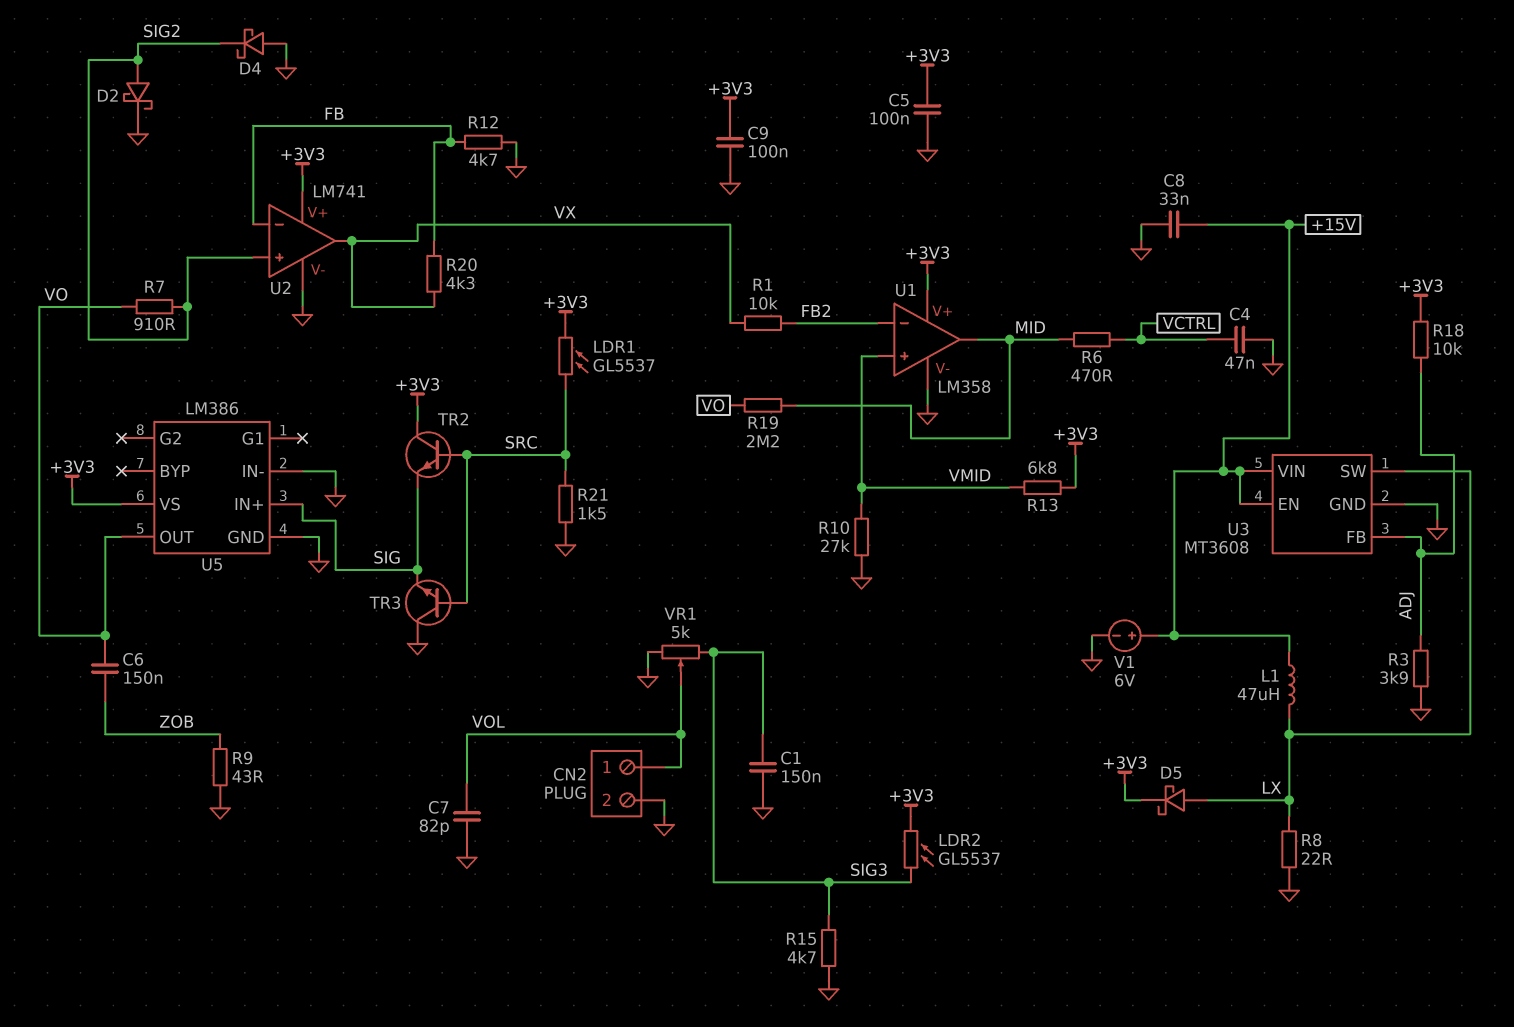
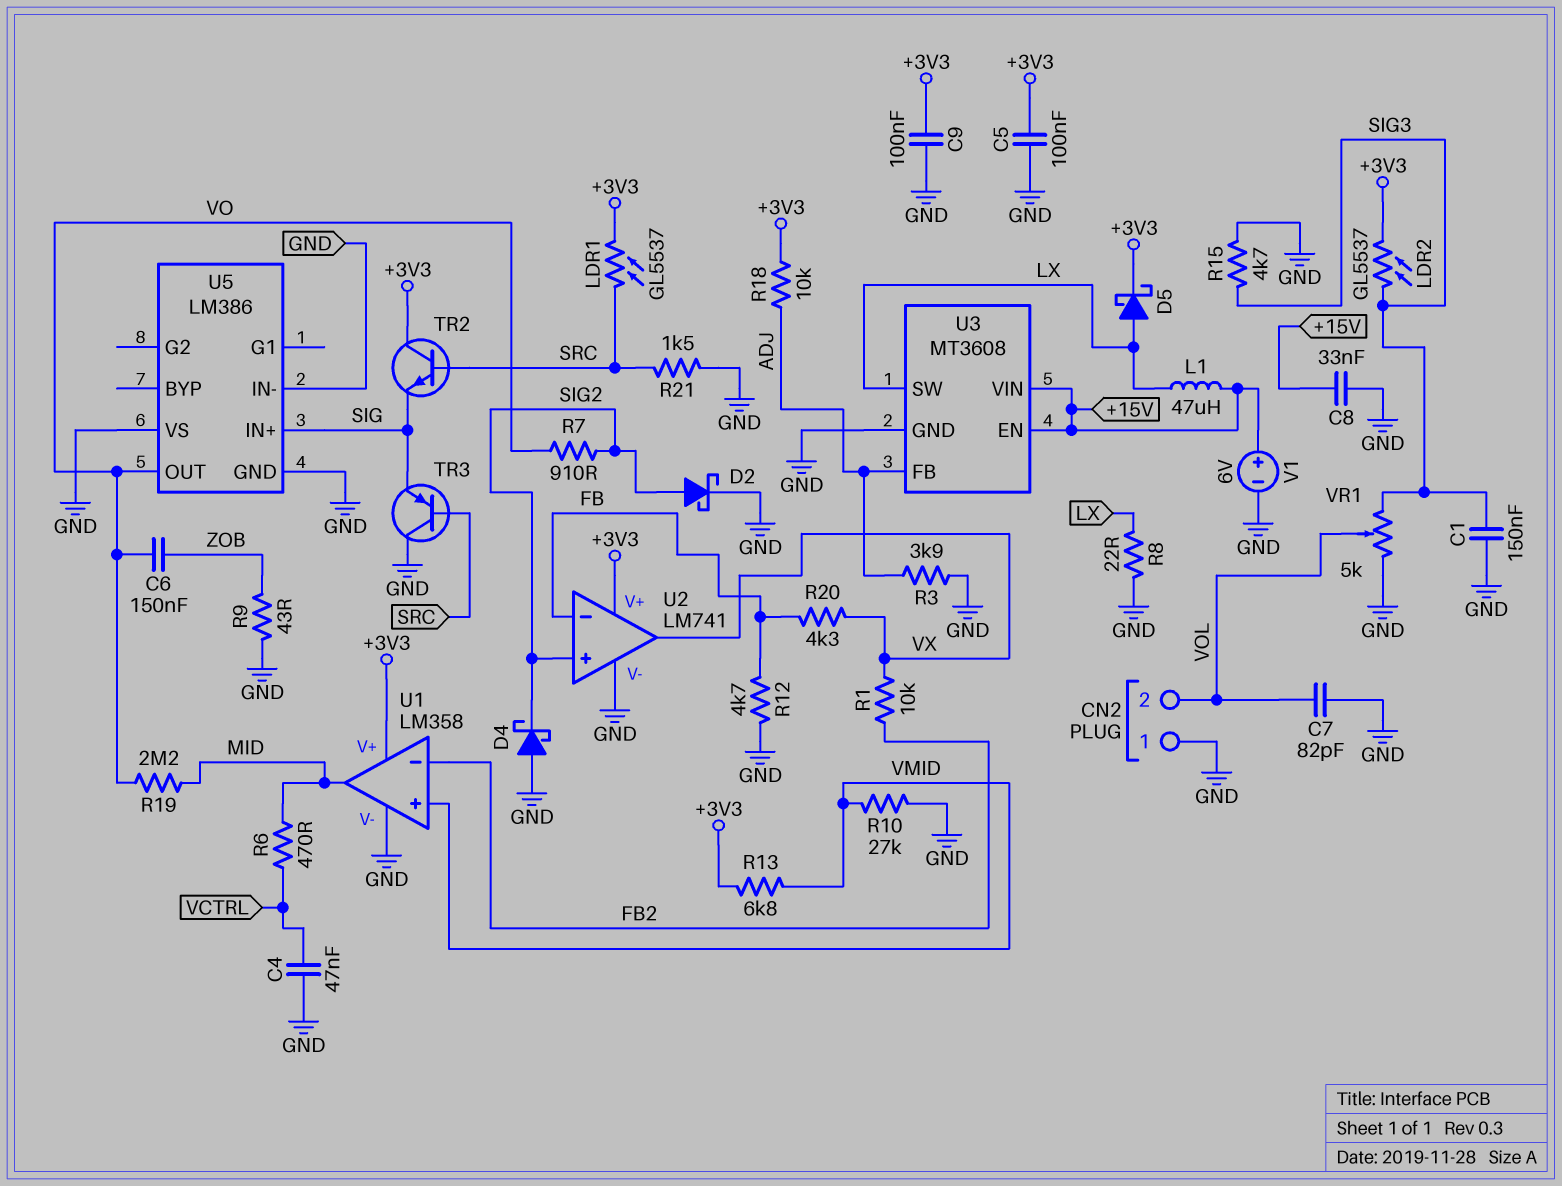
CN2 pin 1: VOL -> GND
CN2 pin 2: GND -> VOL
TR3: NPN (B SRC, C GND, E SIG) -> PNP (B SRC, C GND, E SIG)
U5 pin VS: +3V3 -> GND

